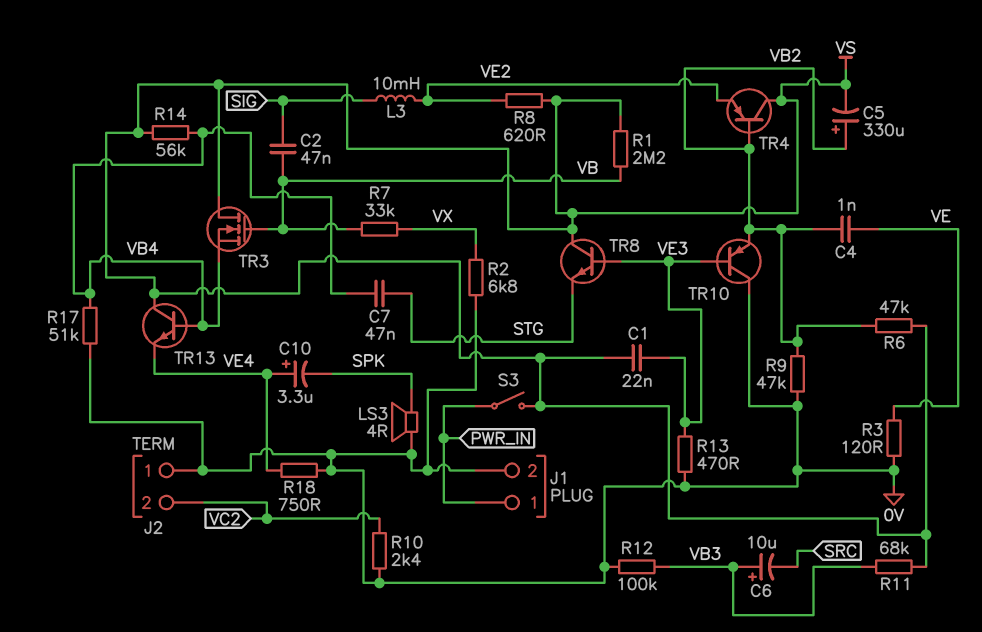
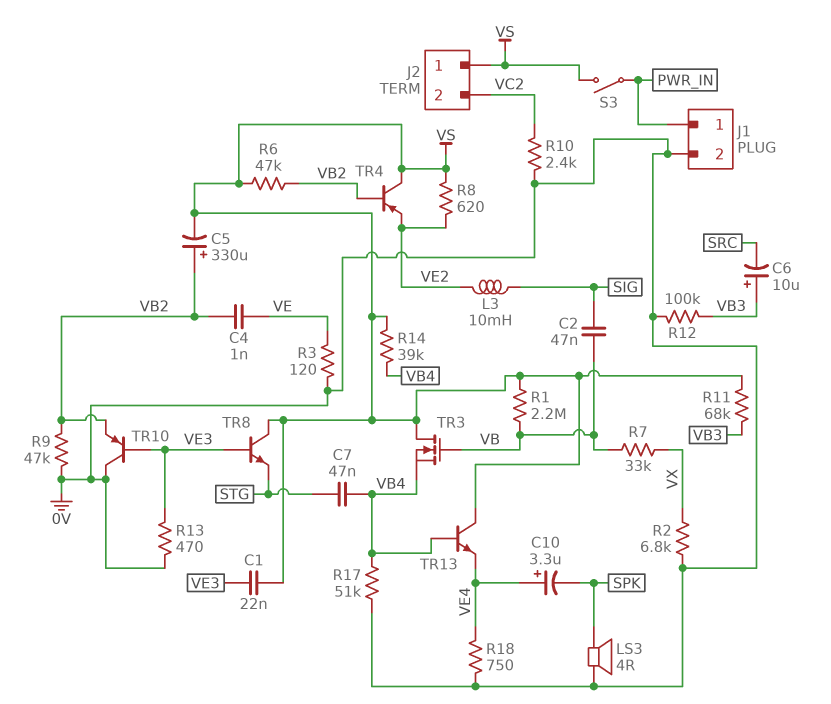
J2 pin 1: 0V -> VS
R14: 56k (VB4, VS) -> 39k (VB4, VS)

